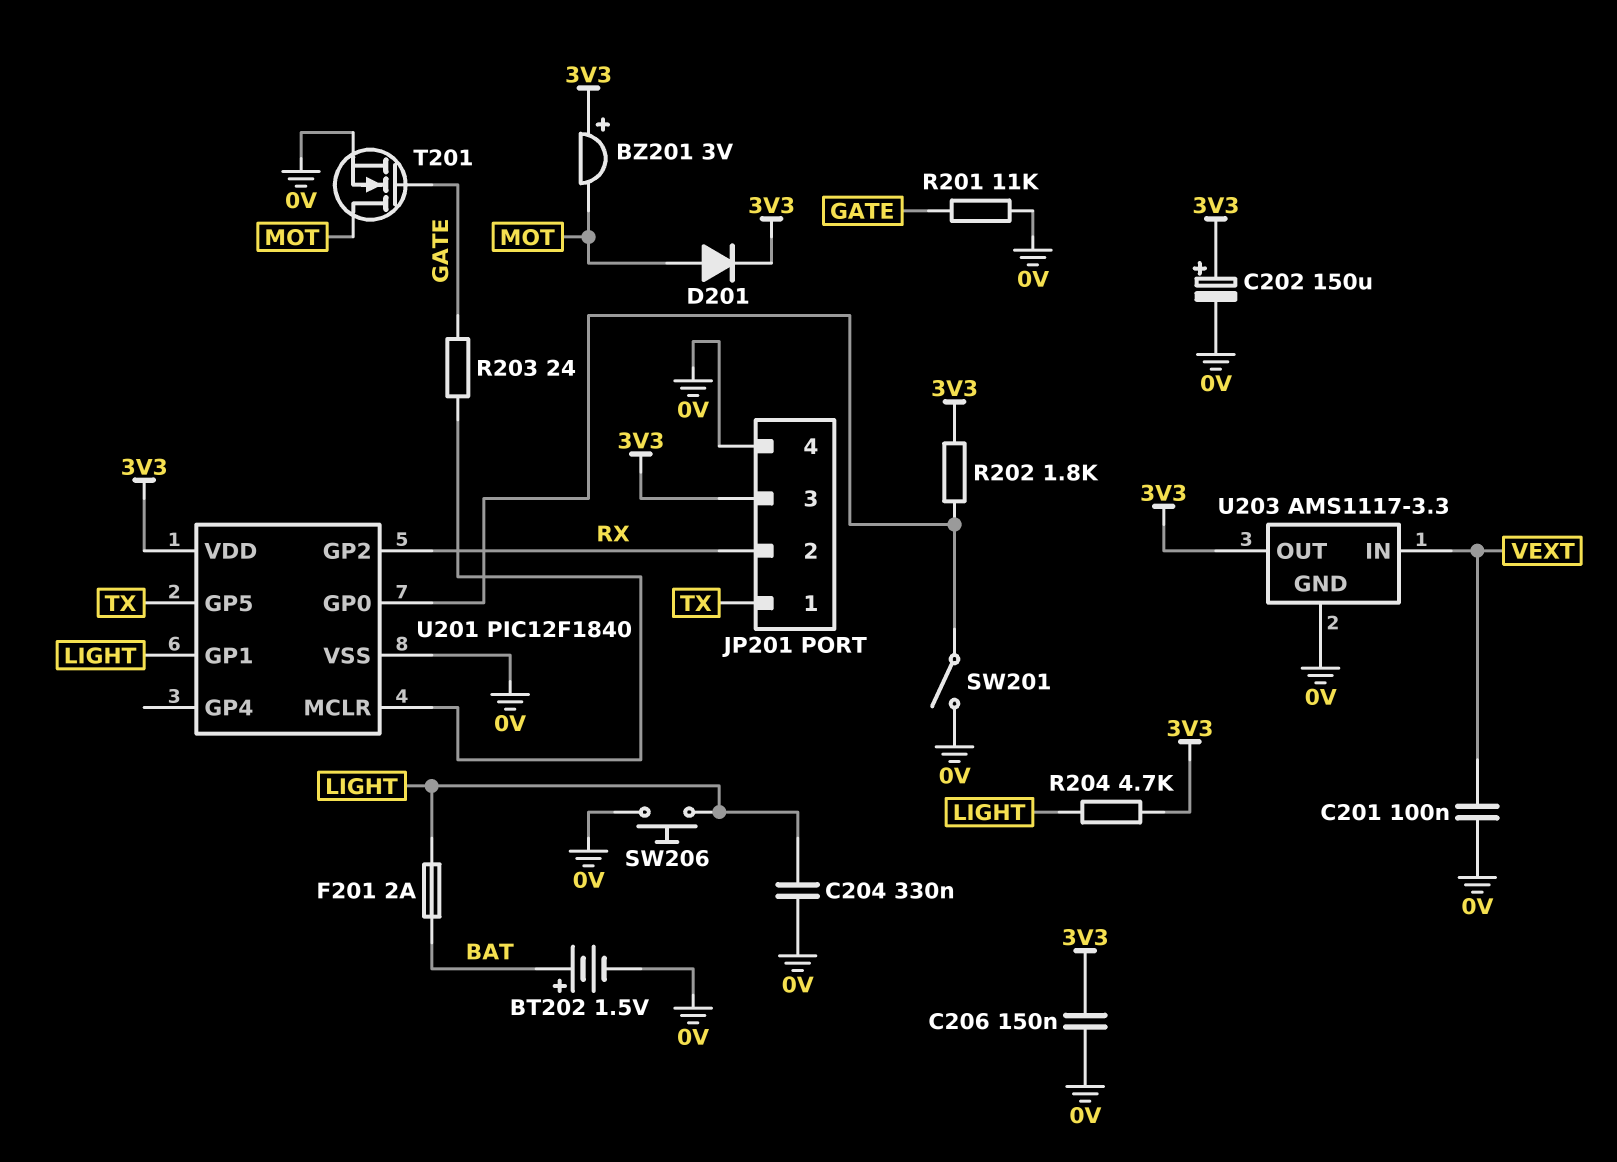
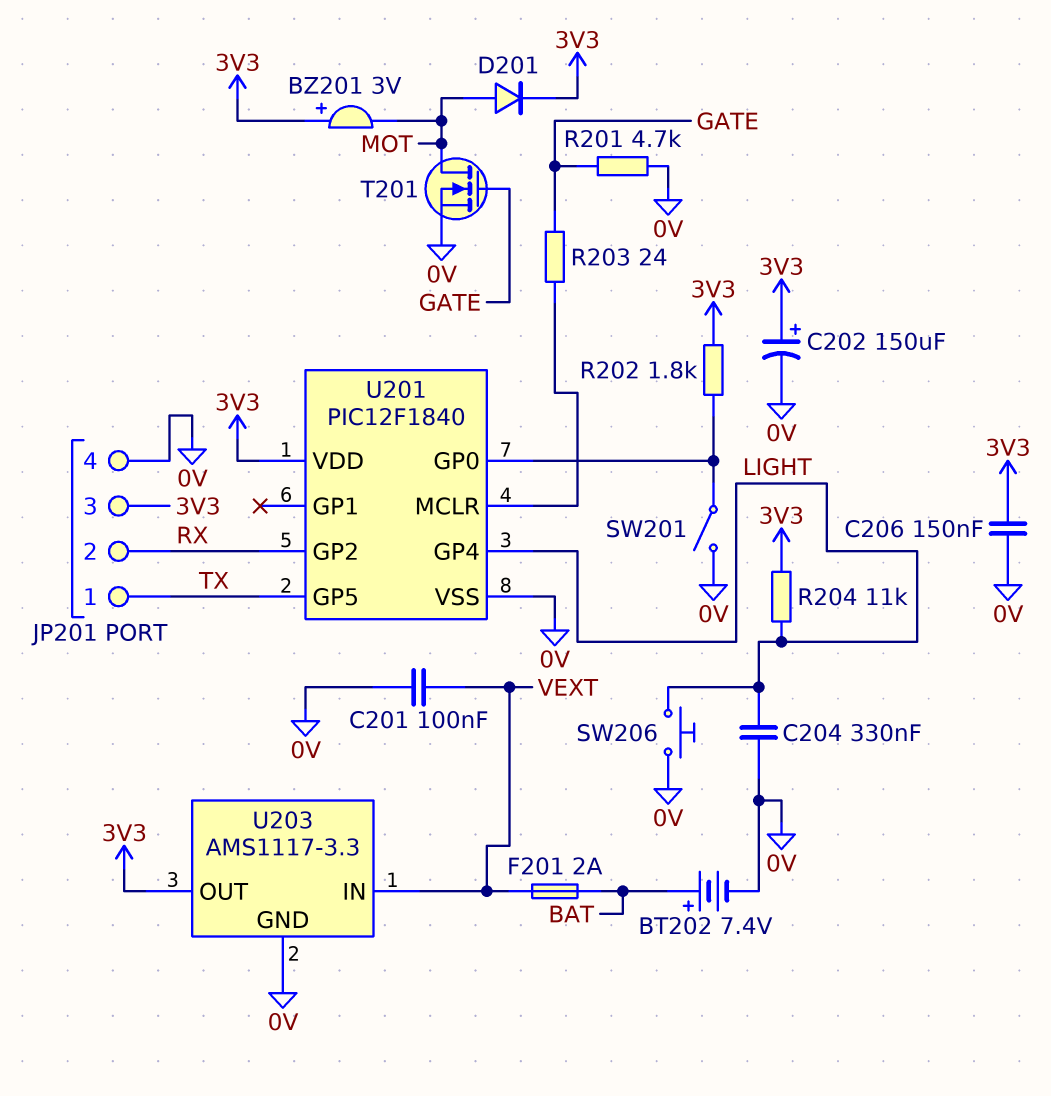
BT202: 1.5V (plus BAT, minus 0V) -> 7.4V (plus BAT, minus 0V)
F201: 2A (BAT, LIGHT) -> 2A (BAT, VEXT)
R201: 11k (0V, GATE) -> 4.7k (0V, GATE)
R204: 4.7k (3V3, LIGHT) -> 11k (3V3, LIGHT)
U201 pin GP1: LIGHT -> none
U201 pin GP4: none -> LIGHT

